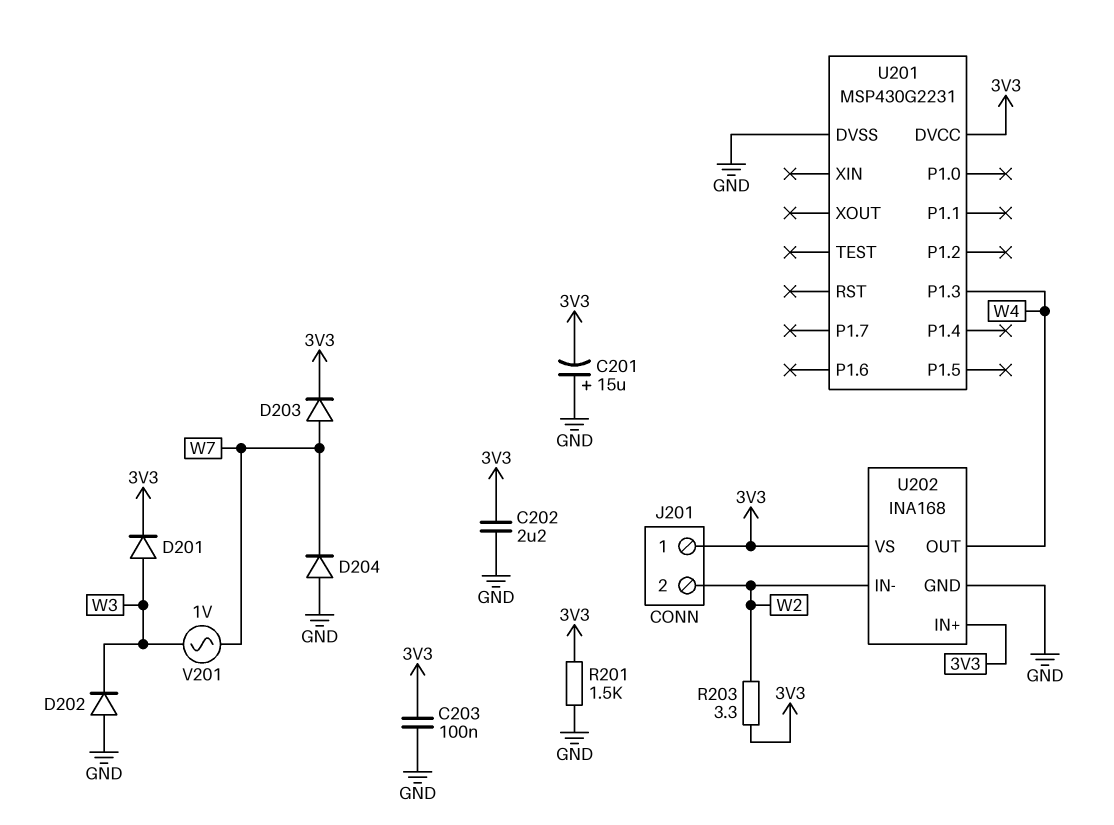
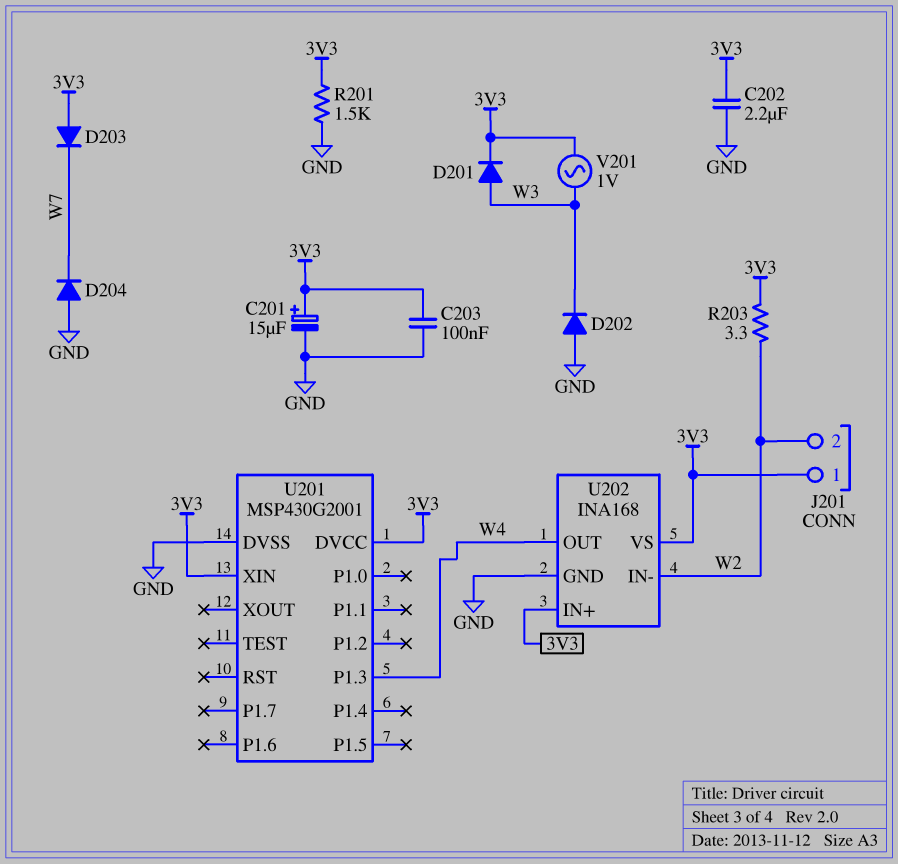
C201: 15uF (plus GND, minus 3V3) -> 15uF (plus 3V3, minus GND)
D203: diode (A W7, K 3V3) -> diode (A 3V3, K W7)
U201: MSP430G2231 -> MSP430G2001
U201 pin XIN: none -> 3V3
V201: AC 1V (W3, W7) -> AC 1V (3V3, W3)

